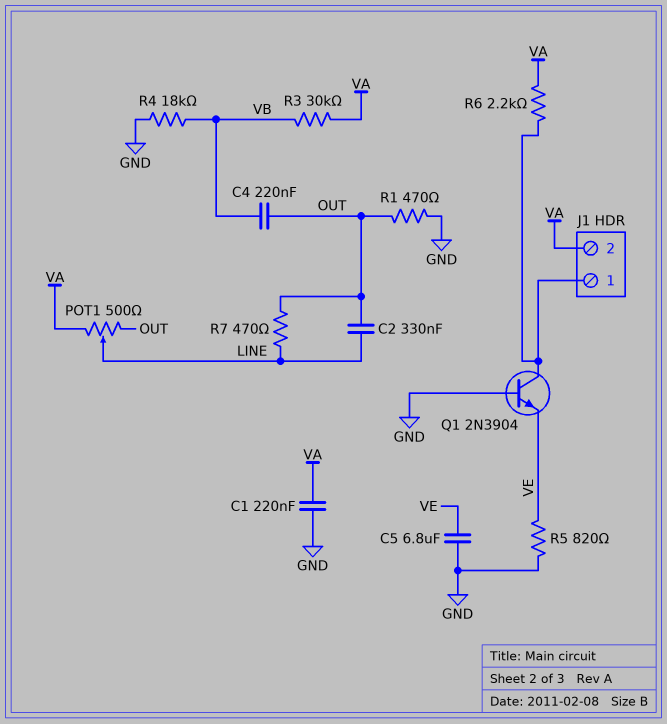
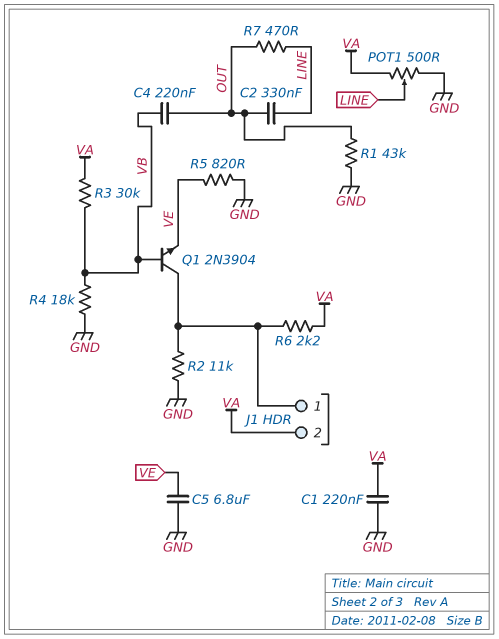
POT1: 500 (OUT, VA, wiper LINE) -> 500 (GND, VA, wiper LINE)
Q1: NPN 2N3904 (B GND, C J1/1, E VE) -> NPN 2N3904 (B VB, C J1/1, E VE)
R1: 470 (GND, OUT) -> 43k (GND, OUT)
R2: none -> 11k (GND, J1/1)

